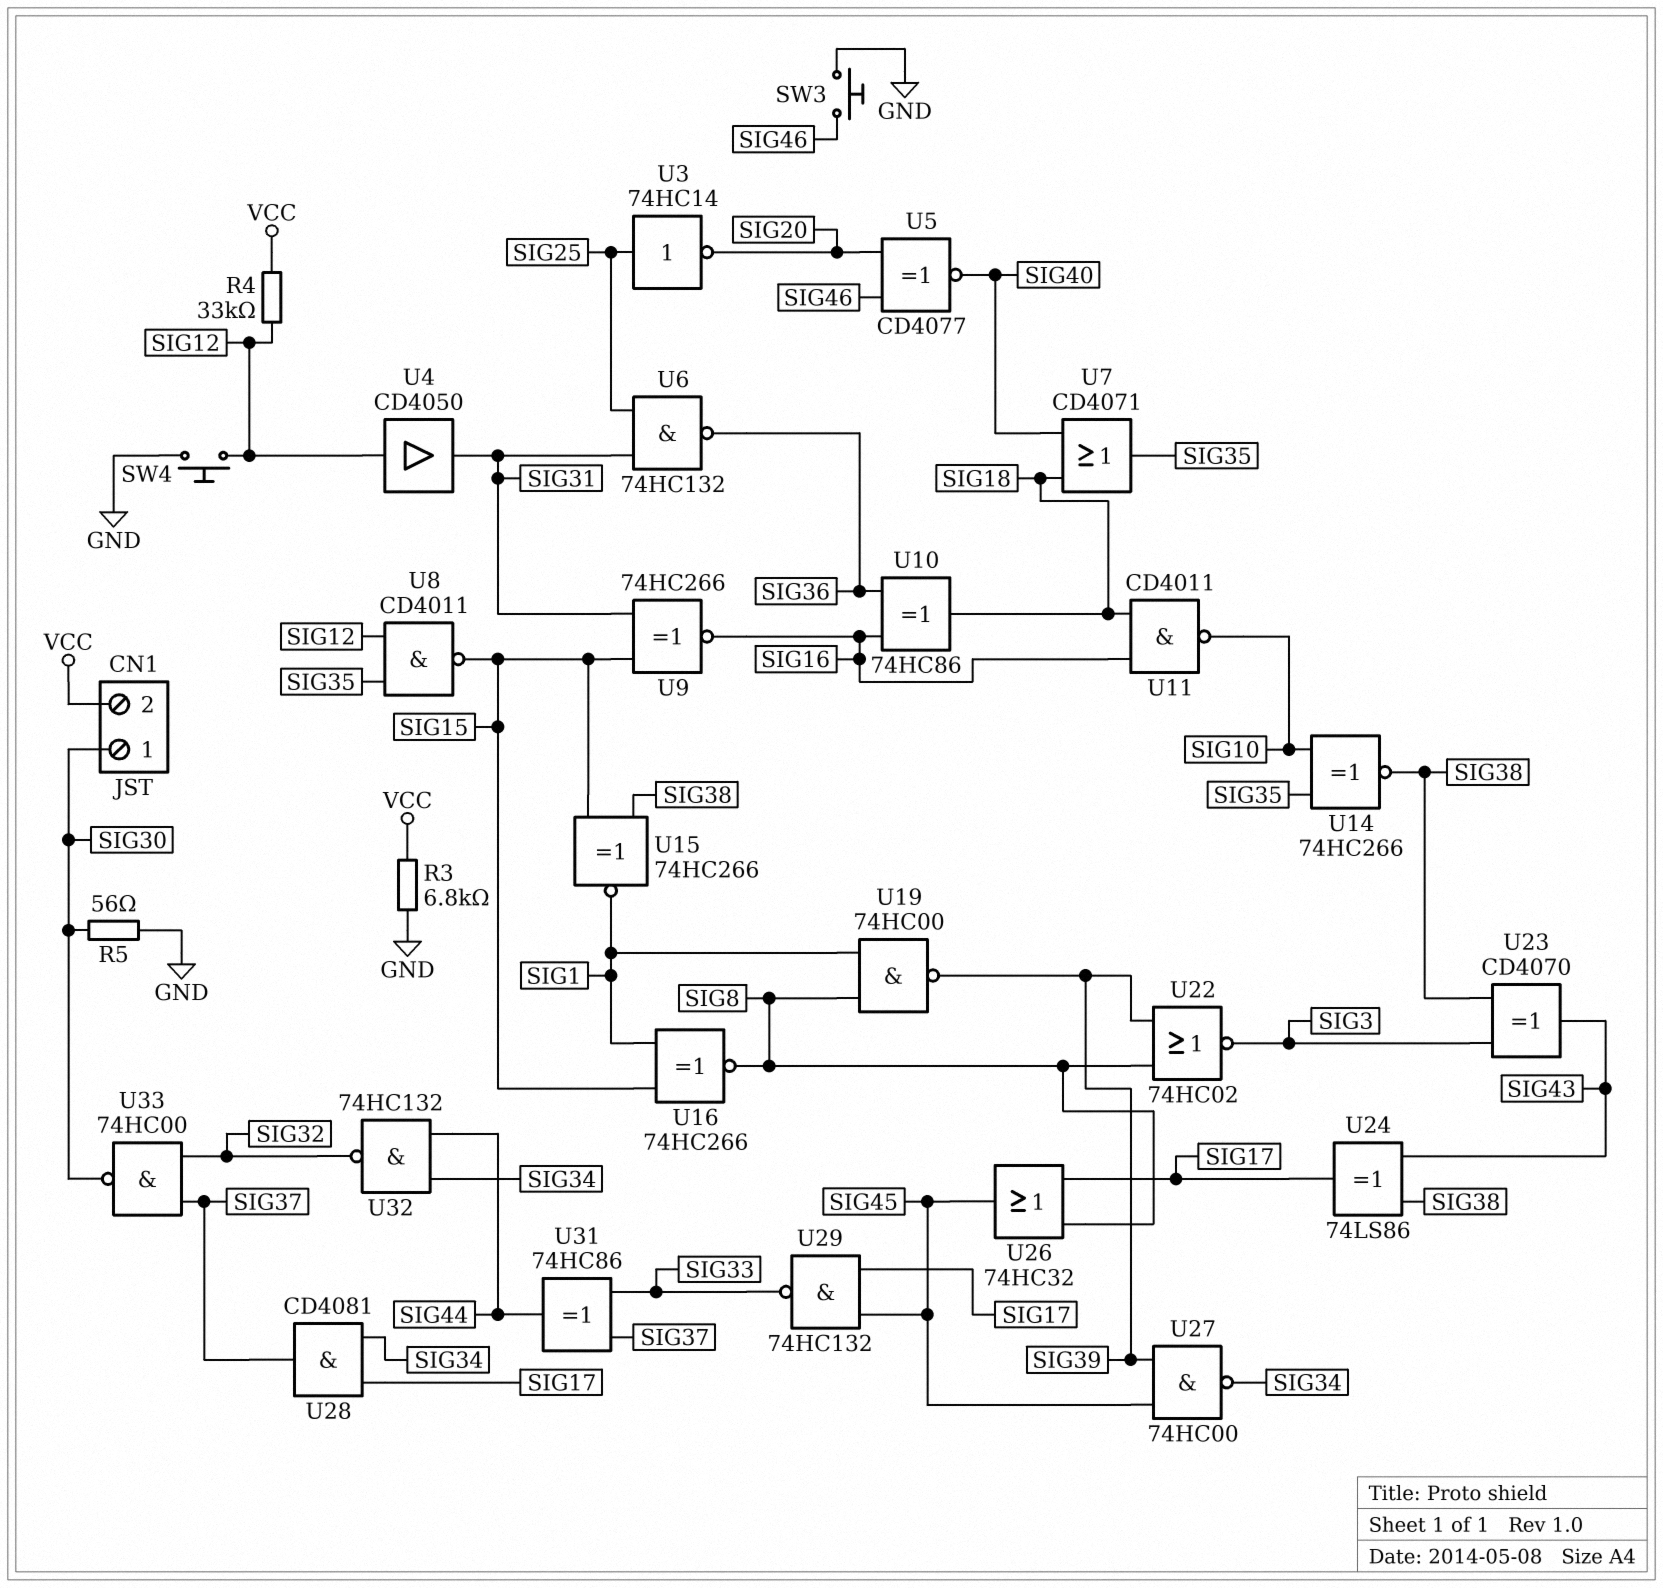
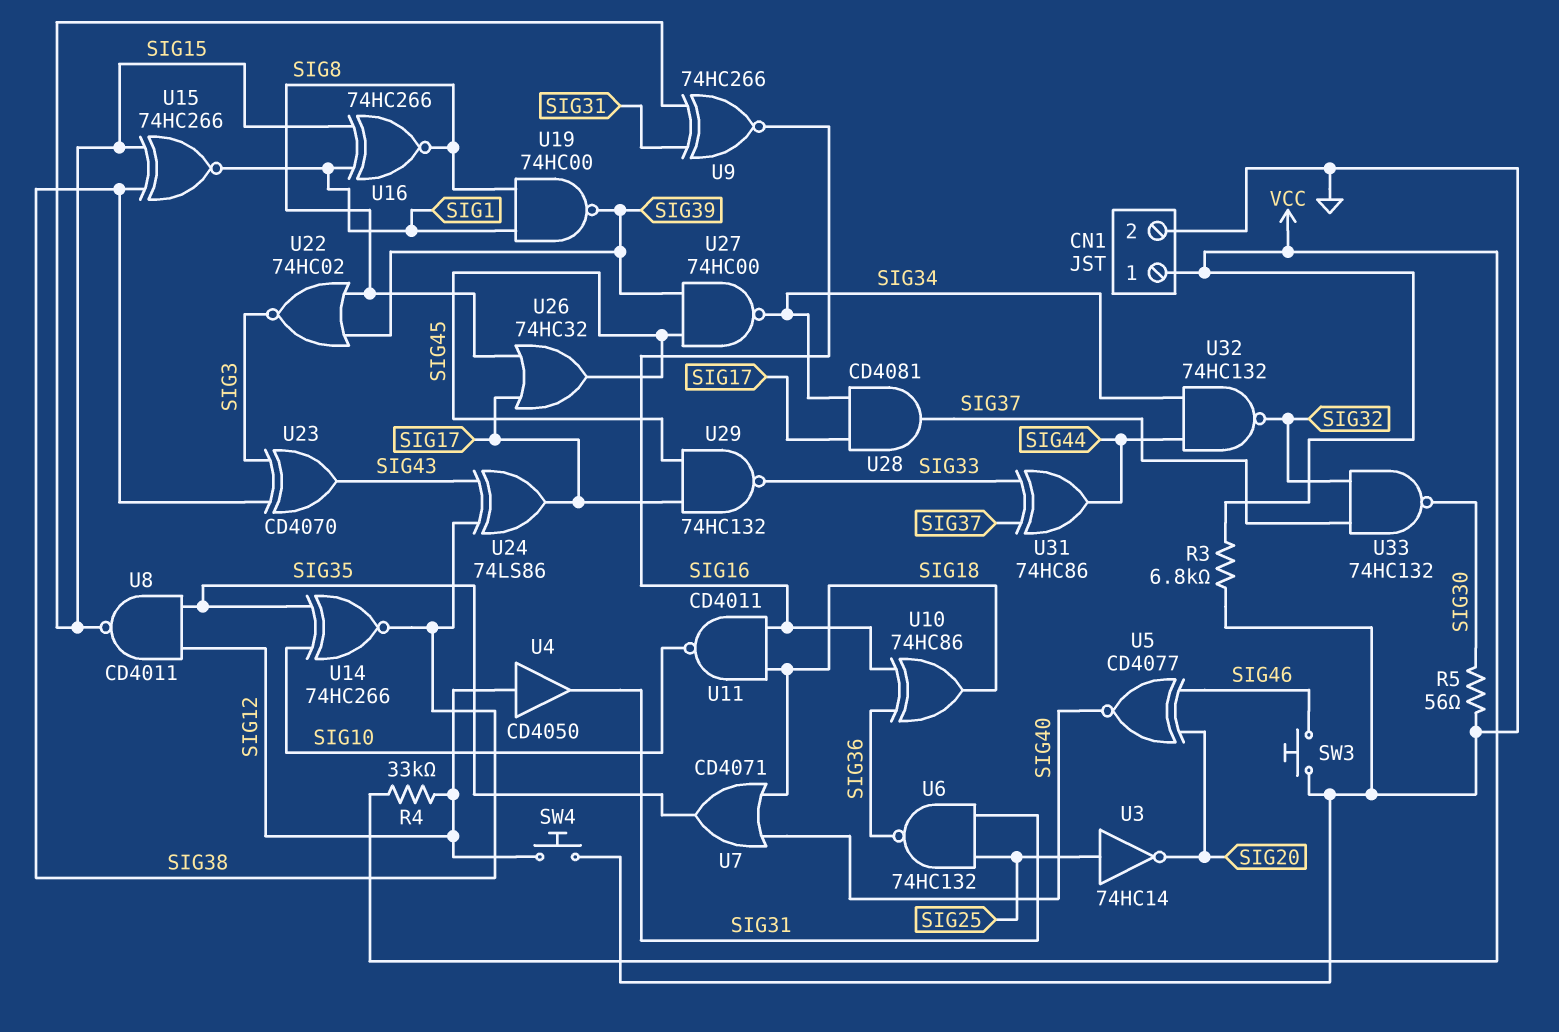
CN1 pin 1: SIG30 -> VCC
CN1 pin 2: VCC -> GND
U33: NAND 74HC00 (in SIG32, in SIG37, out SIG30) -> NAND 74HC132 (in SIG32, in SIG37, out SIG30)

